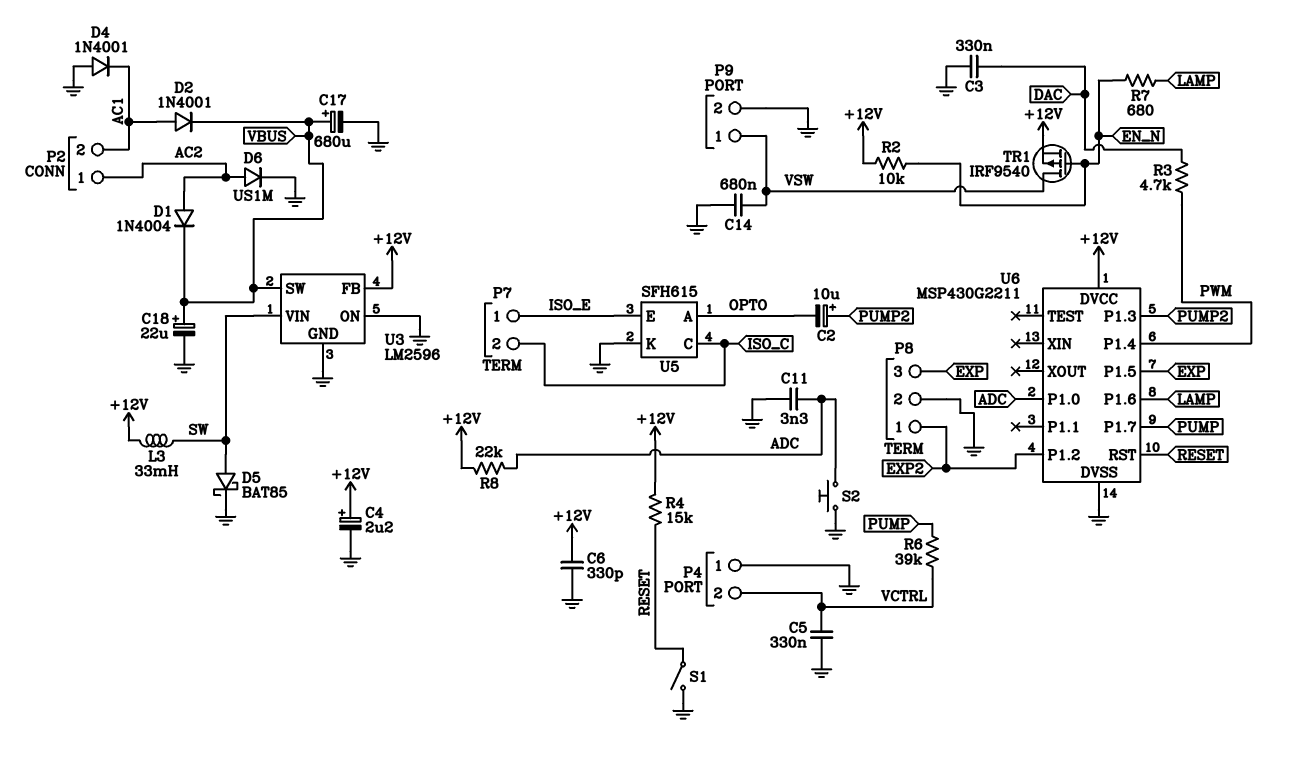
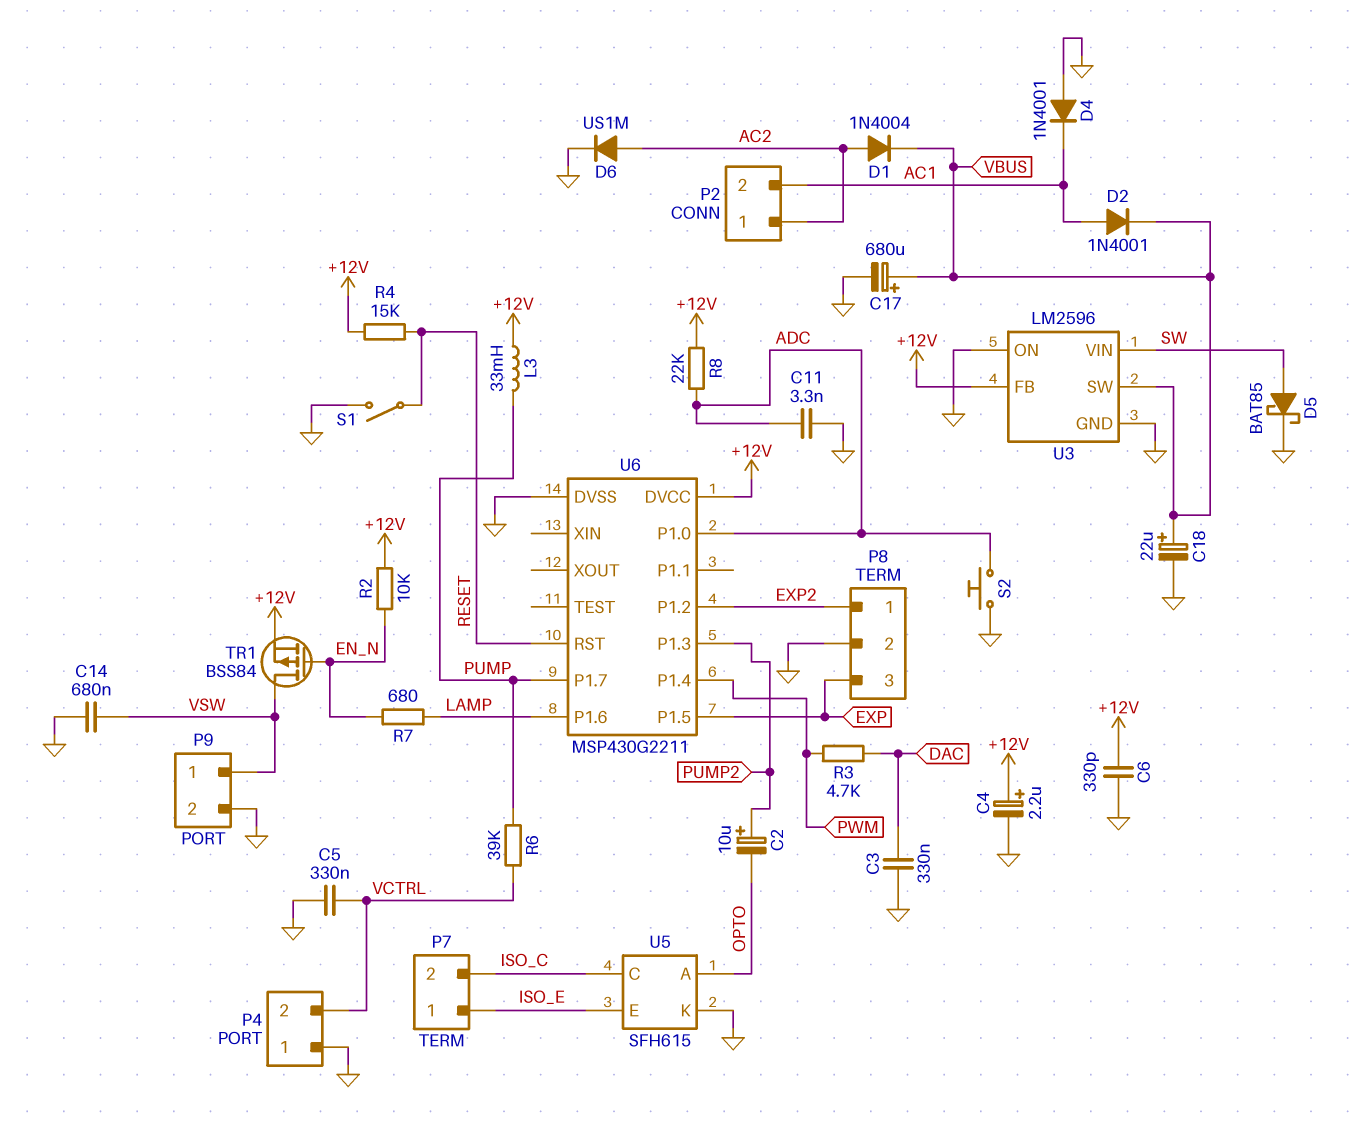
L3: 33mH (+12V, SW) -> 33mH (+12V, PUMP)
TR1: PMOS IRF9540 (G EN_N, D VSW, S +12V) -> PMOS BSS84 (G EN_N, D VSW, S +12V)

